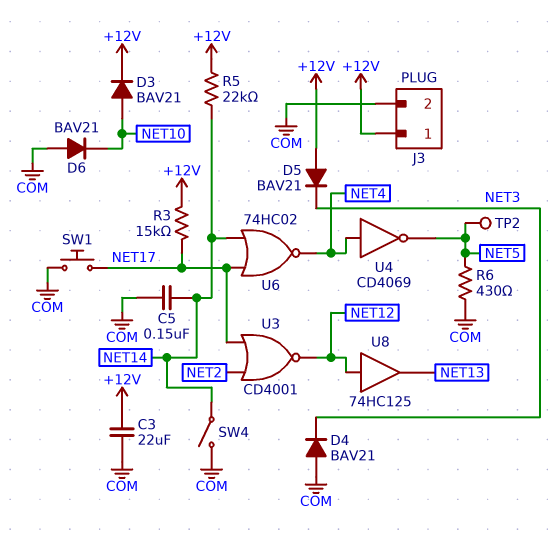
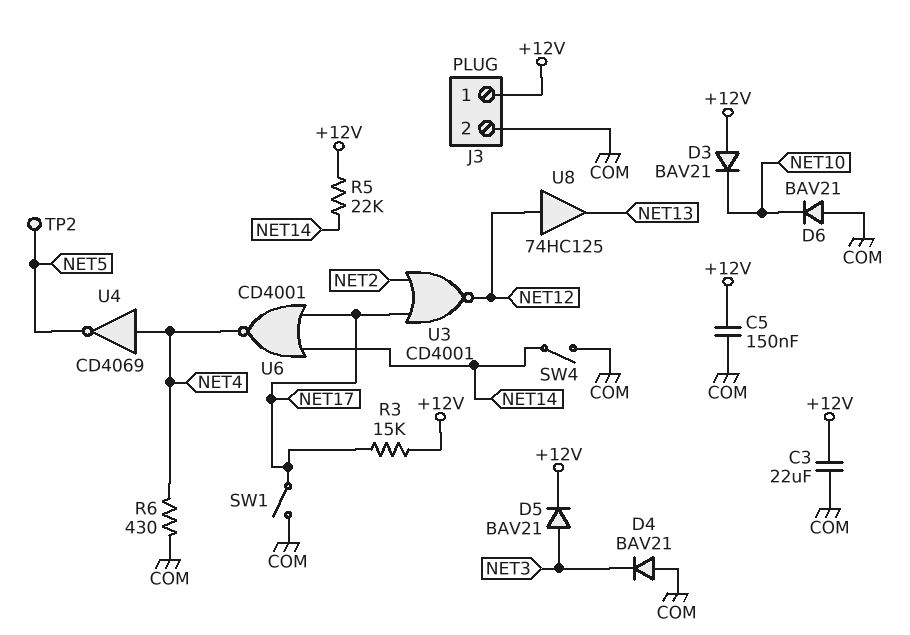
C5: 150nF (COM, NET14) -> 150nF (+12V, COM)
D3: diode BAV21 (A NET10, K +12V) -> diode BAV21 (A +12V, K NET10)
D5: diode BAV21 (A +12V, K NET3) -> diode BAV21 (A NET3, K +12V)
R6: 430 (COM, NET5) -> 430 (COM, NET4)
SW1: button (COM, NET17) -> switch (COM, NET17)
U6: NOR 74HC02 (in NET14, in NET17, out NET4) -> NOR CD4001 (in NET14, in NET17, out NET4)

